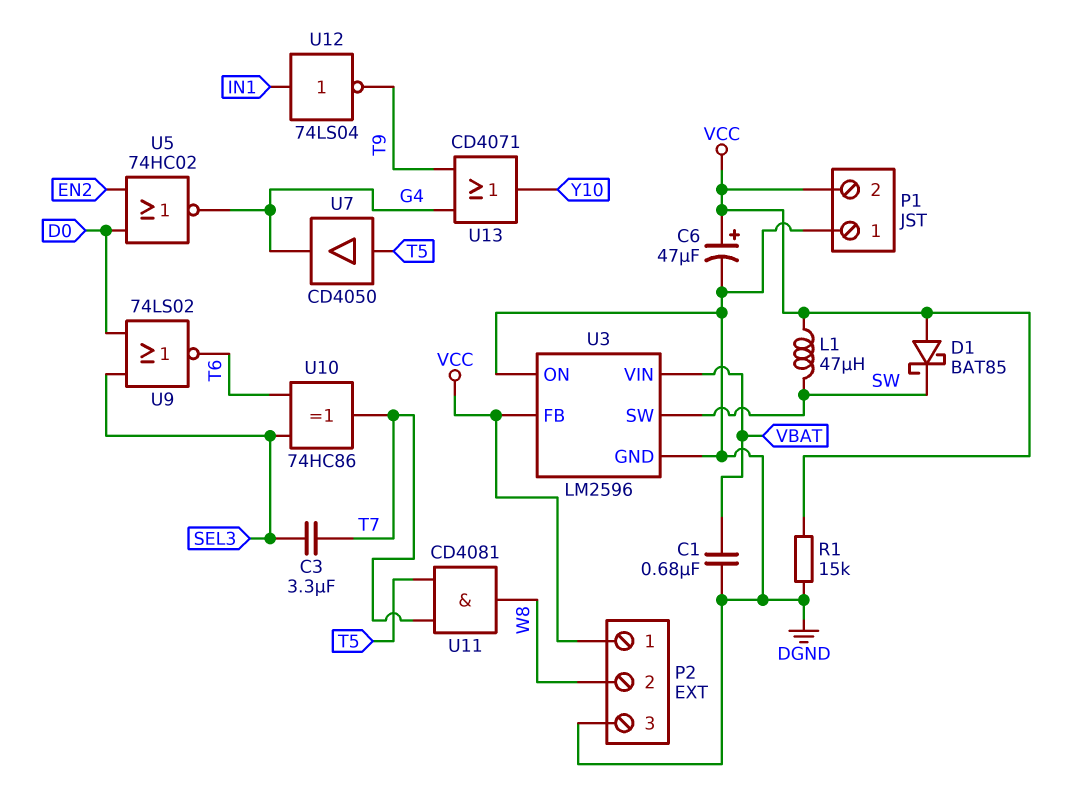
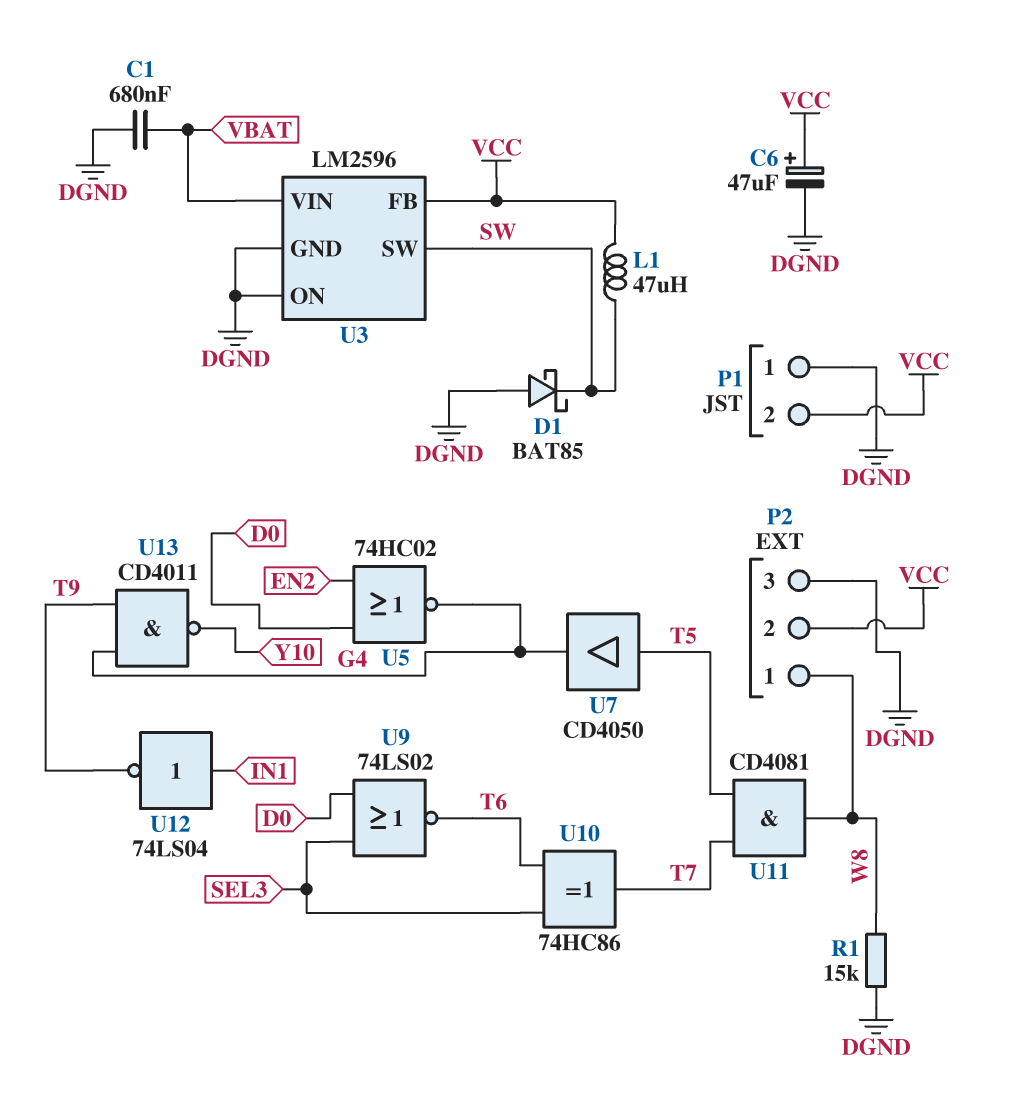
C3: 3.3uF (SEL3, T7) -> none
D1: schottky BAT85 (A VCC, K SW) -> schottky BAT85 (A DGND, K SW)
P2 pin 1: VCC -> W8
P2 pin 2: W8 -> VCC
R1: 15k (DGND, VCC) -> 15k (DGND, W8)
U13: OR CD4071 (in G4, in T9, out Y10) -> NAND CD4011 (in G4, in T9, out Y10)

